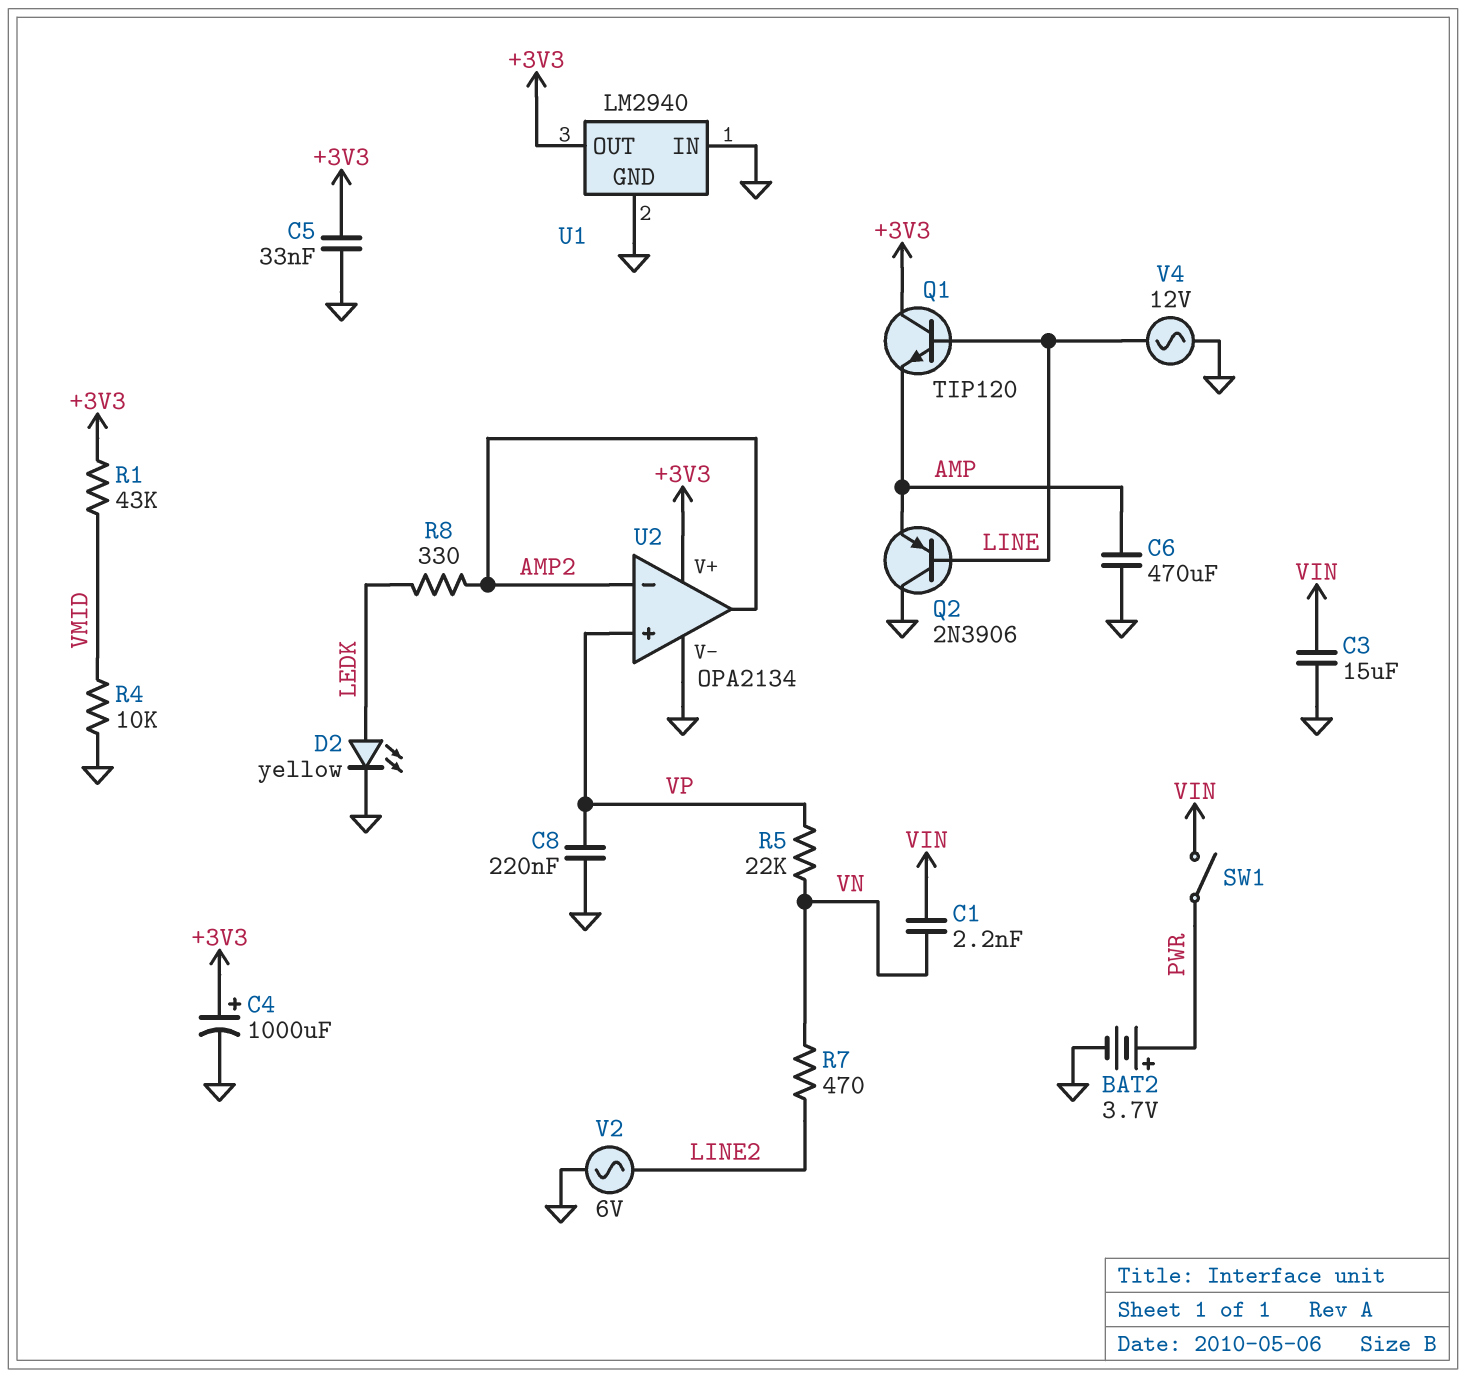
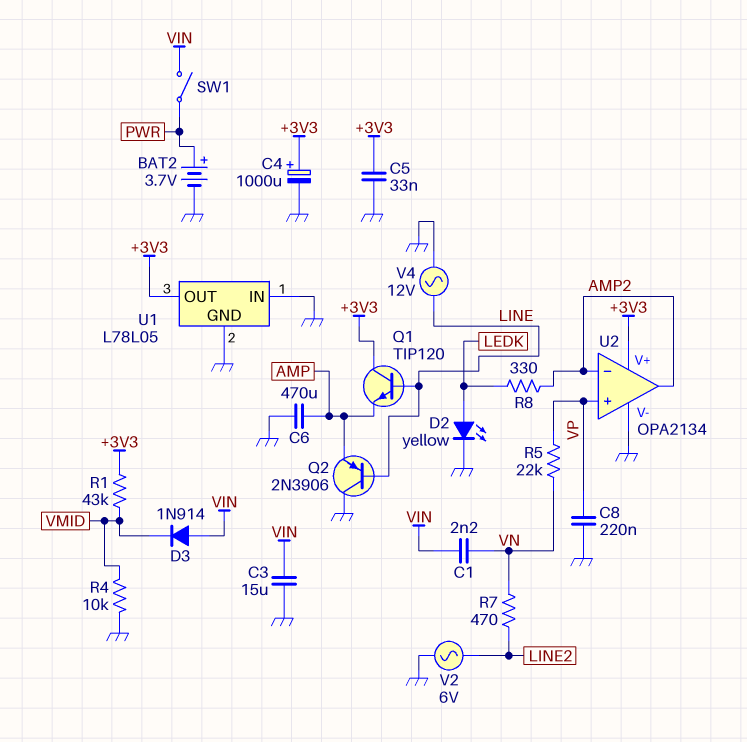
D3: none -> diode 1N914 (A VIN, K VMID)
U1: LM2940 -> L78L05

